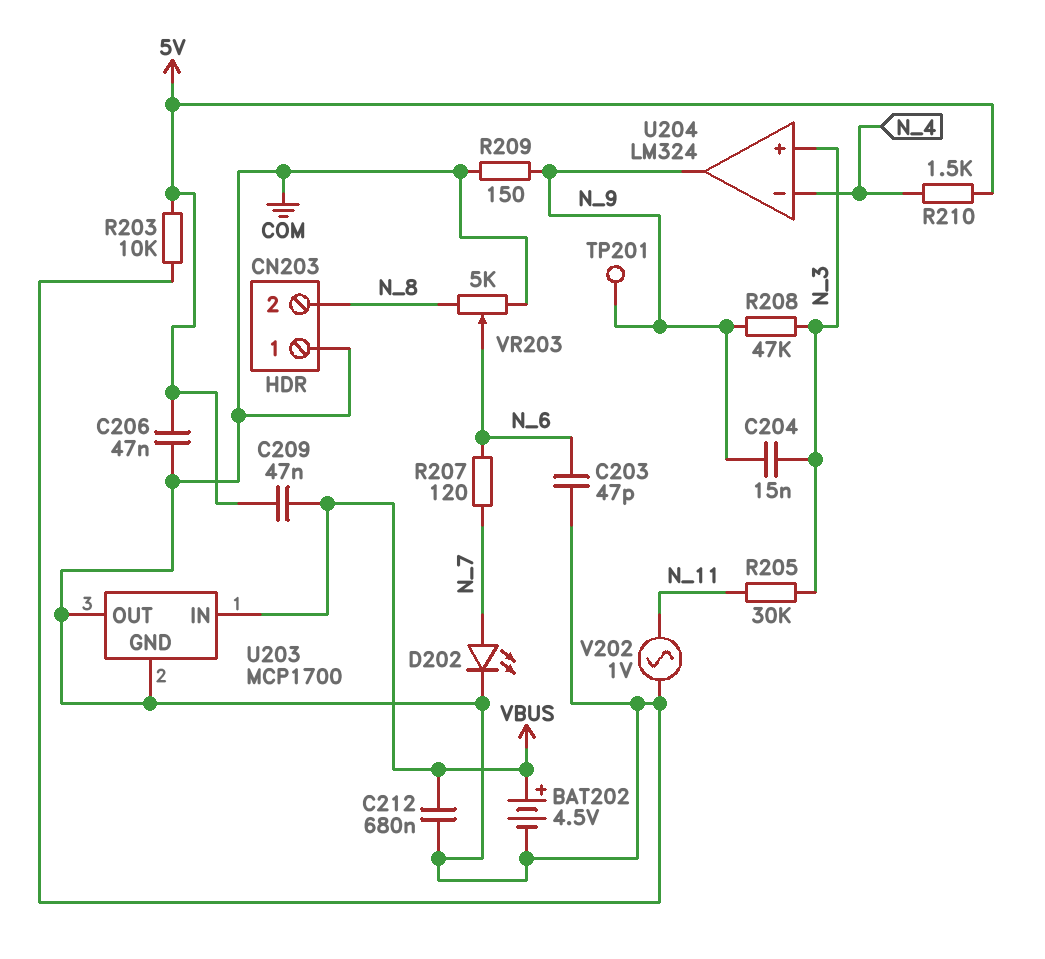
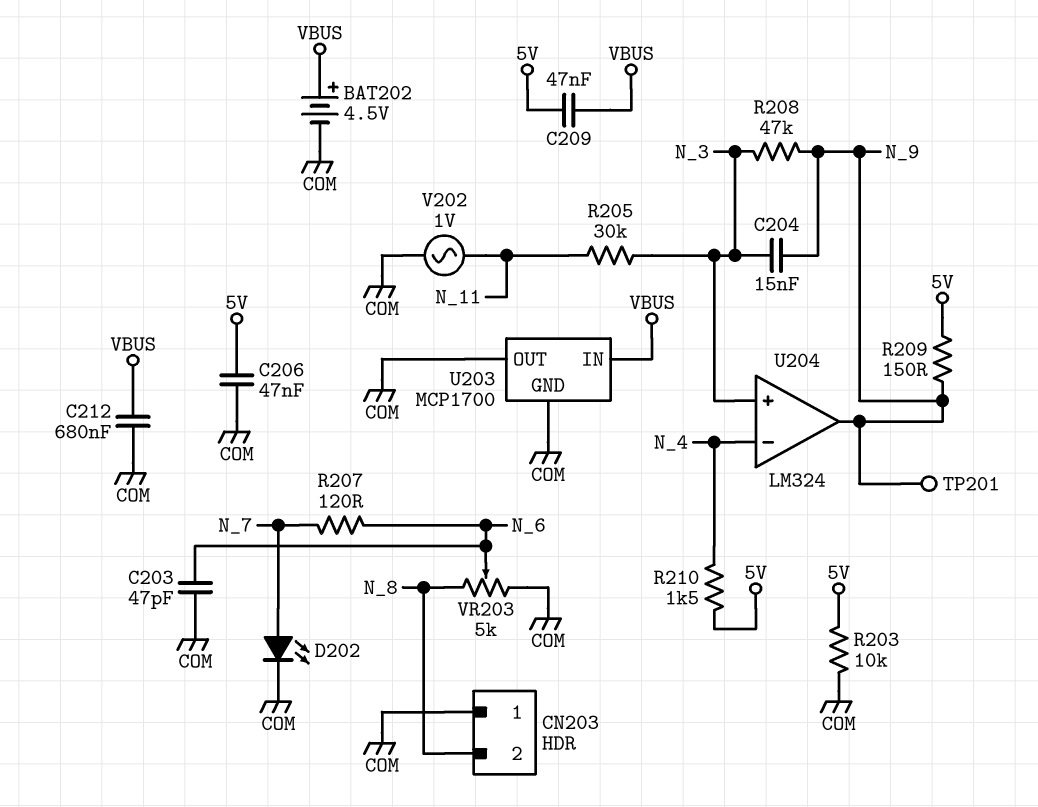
R209: 150 (COM, N_9) -> 150 (5V, N_9)

